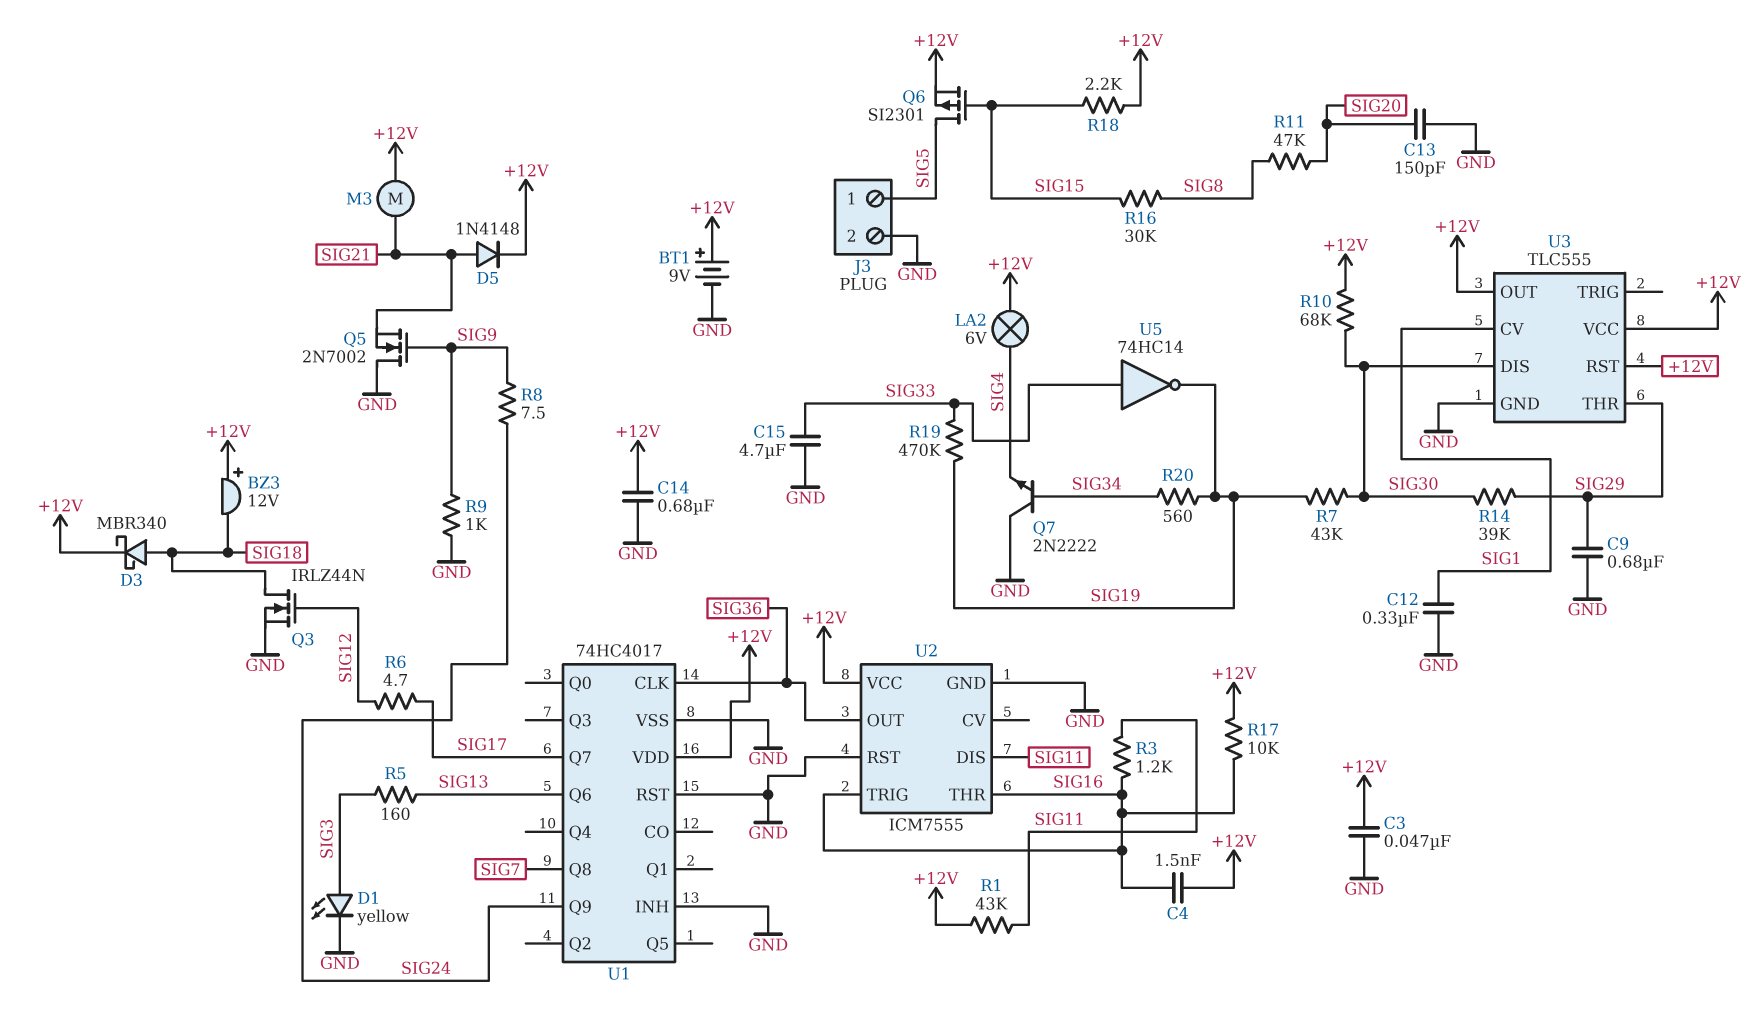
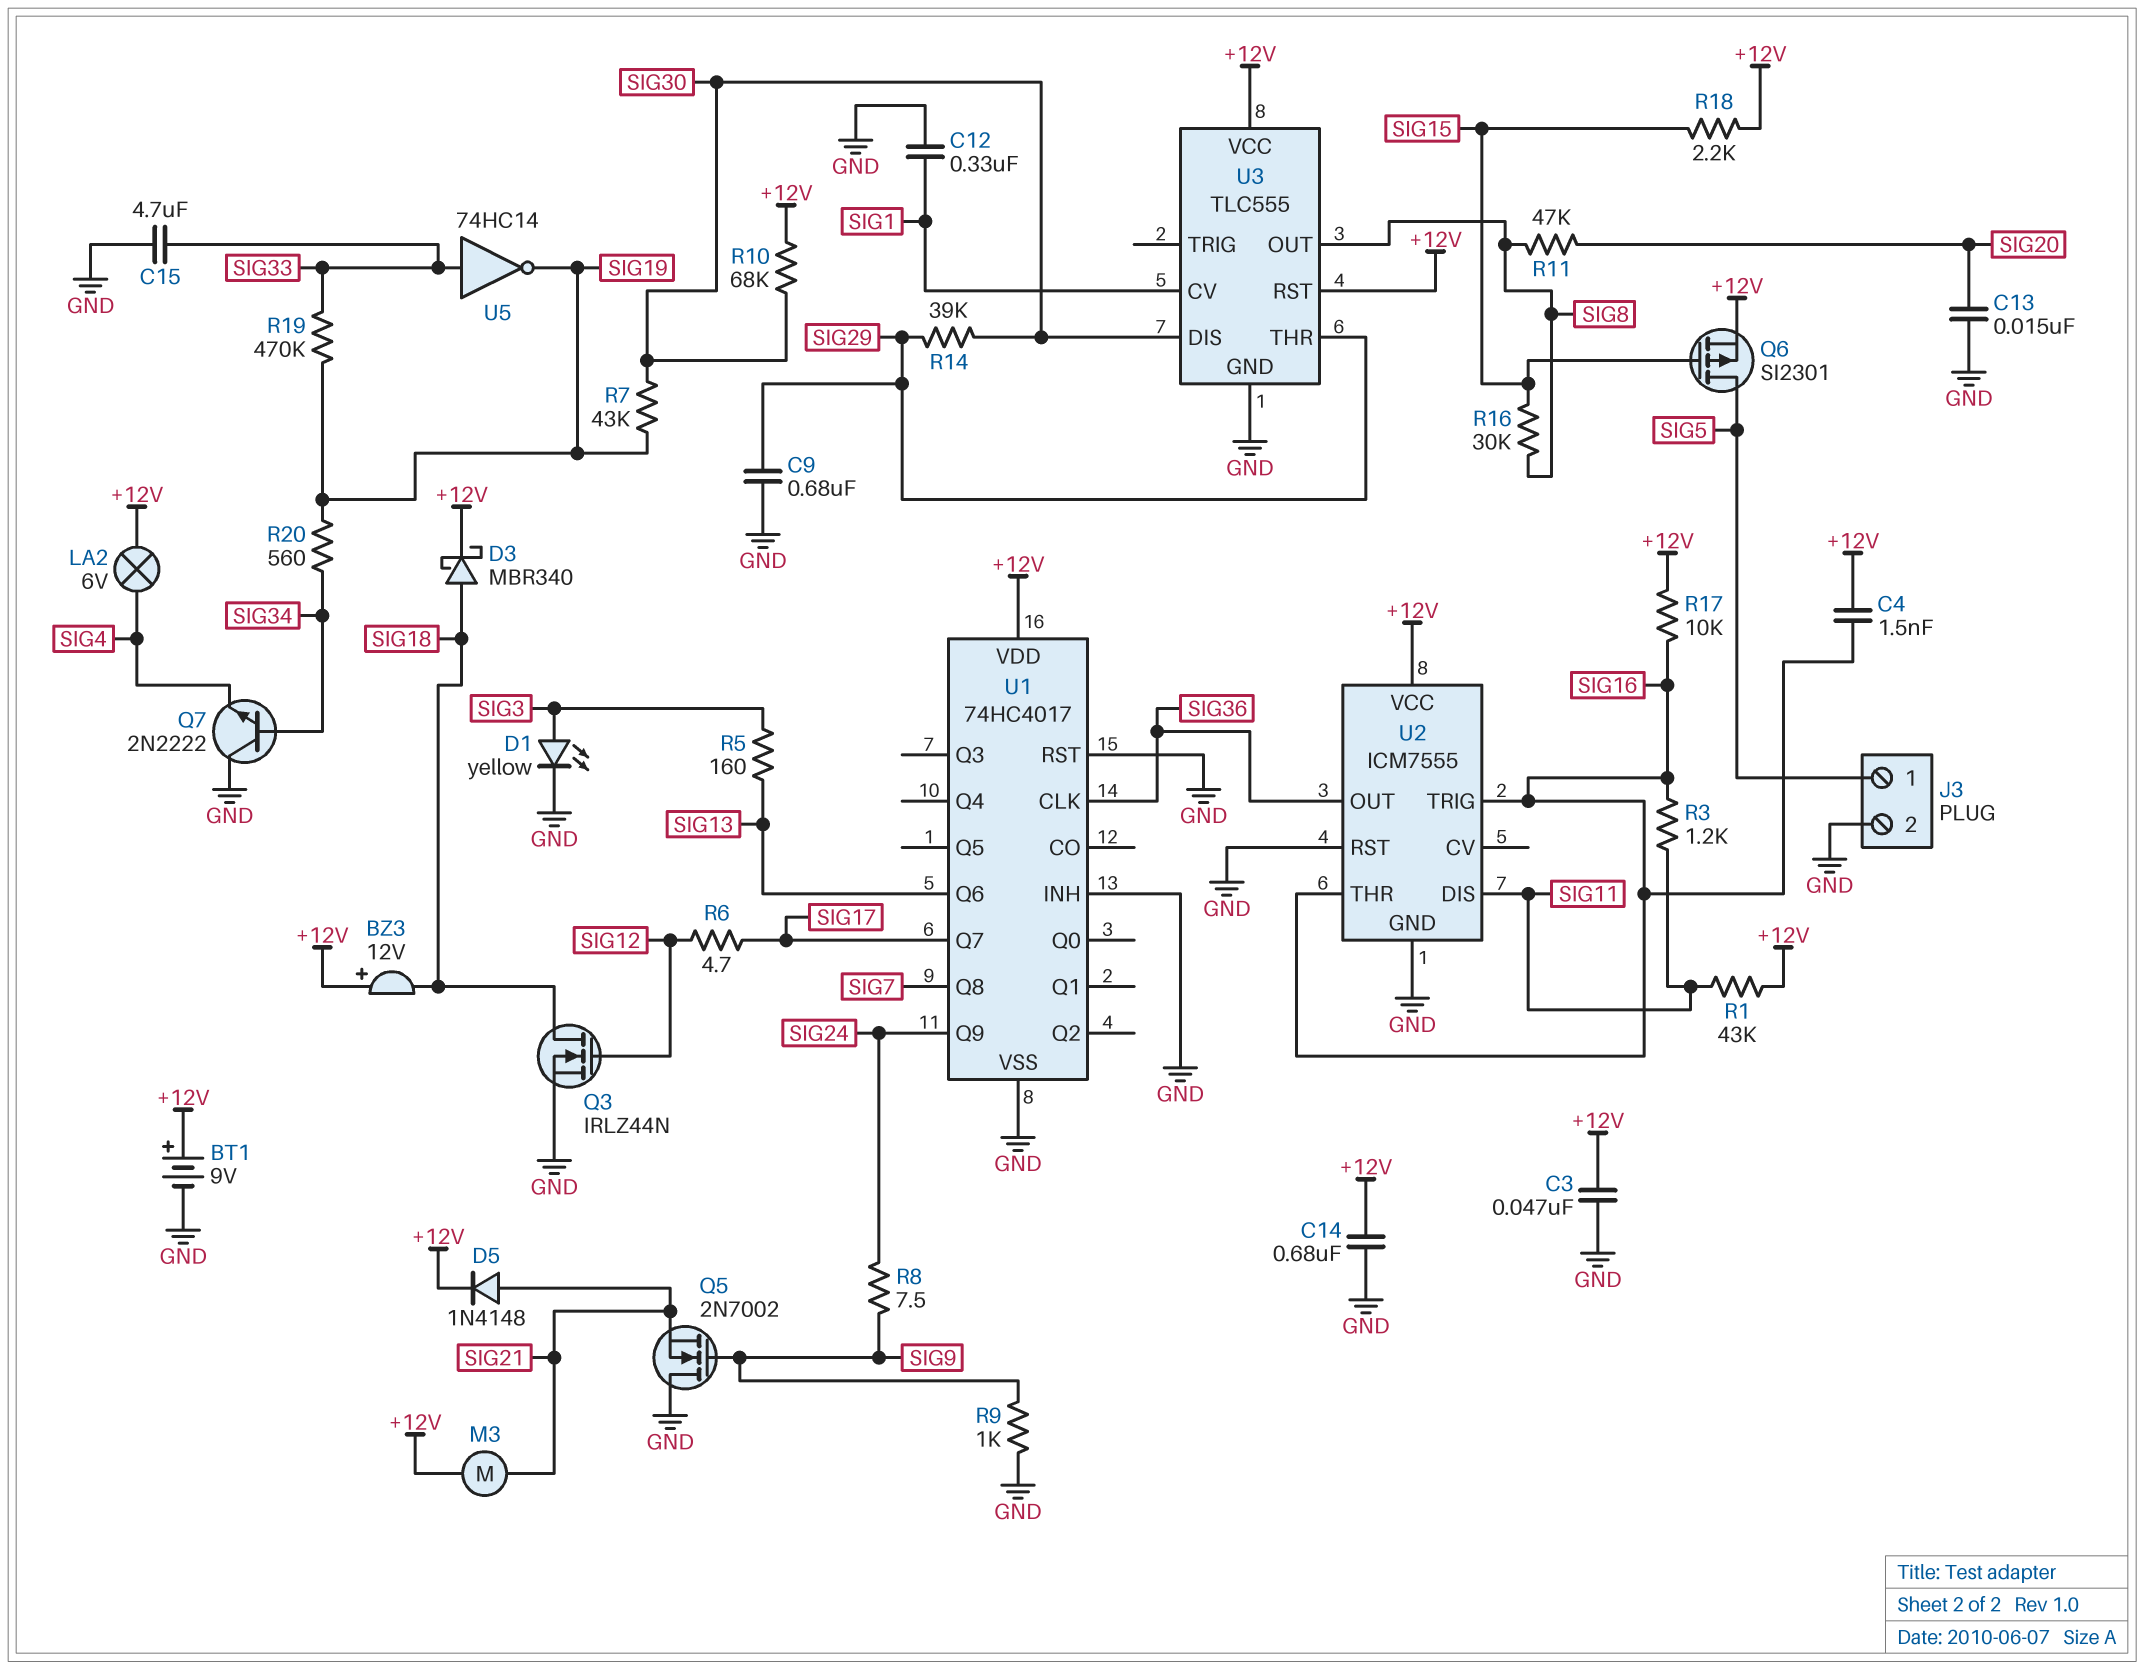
C13: 150pF (GND, SIG20) -> 15nF (GND, SIG20)
U3 pin OUT: +12V -> SIG8

